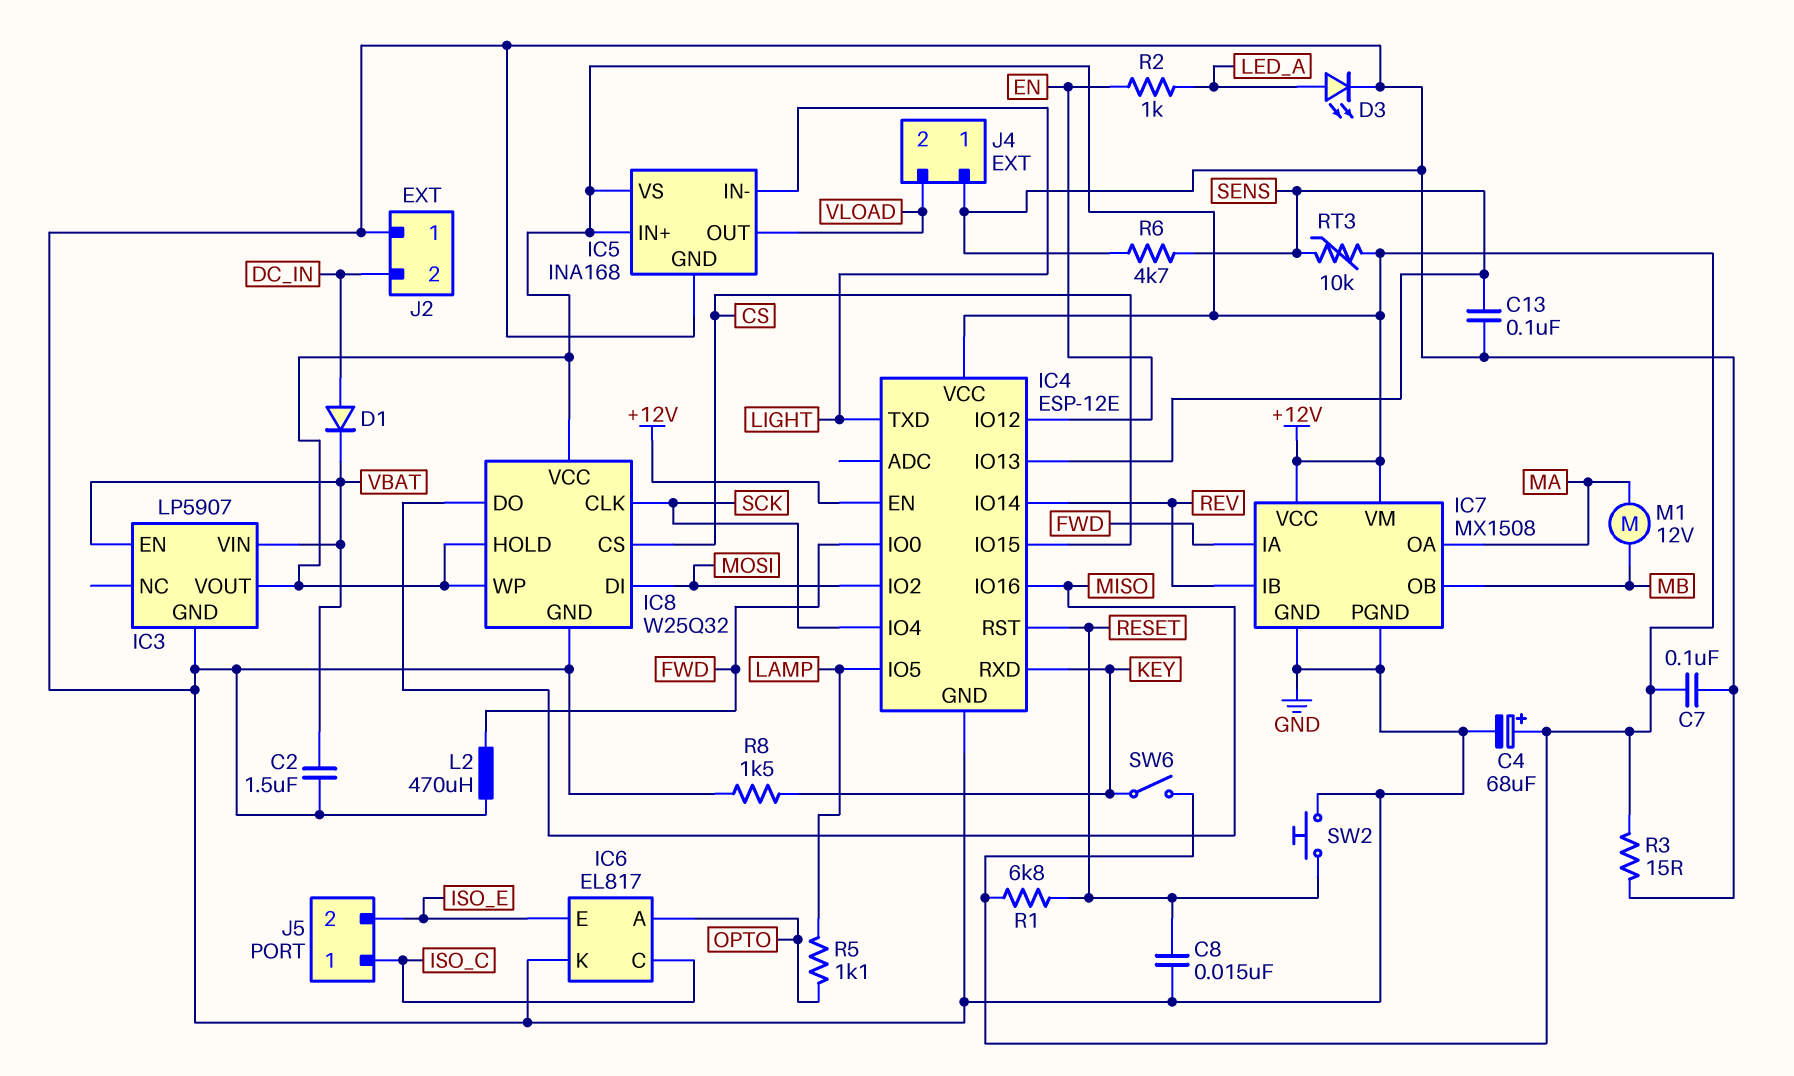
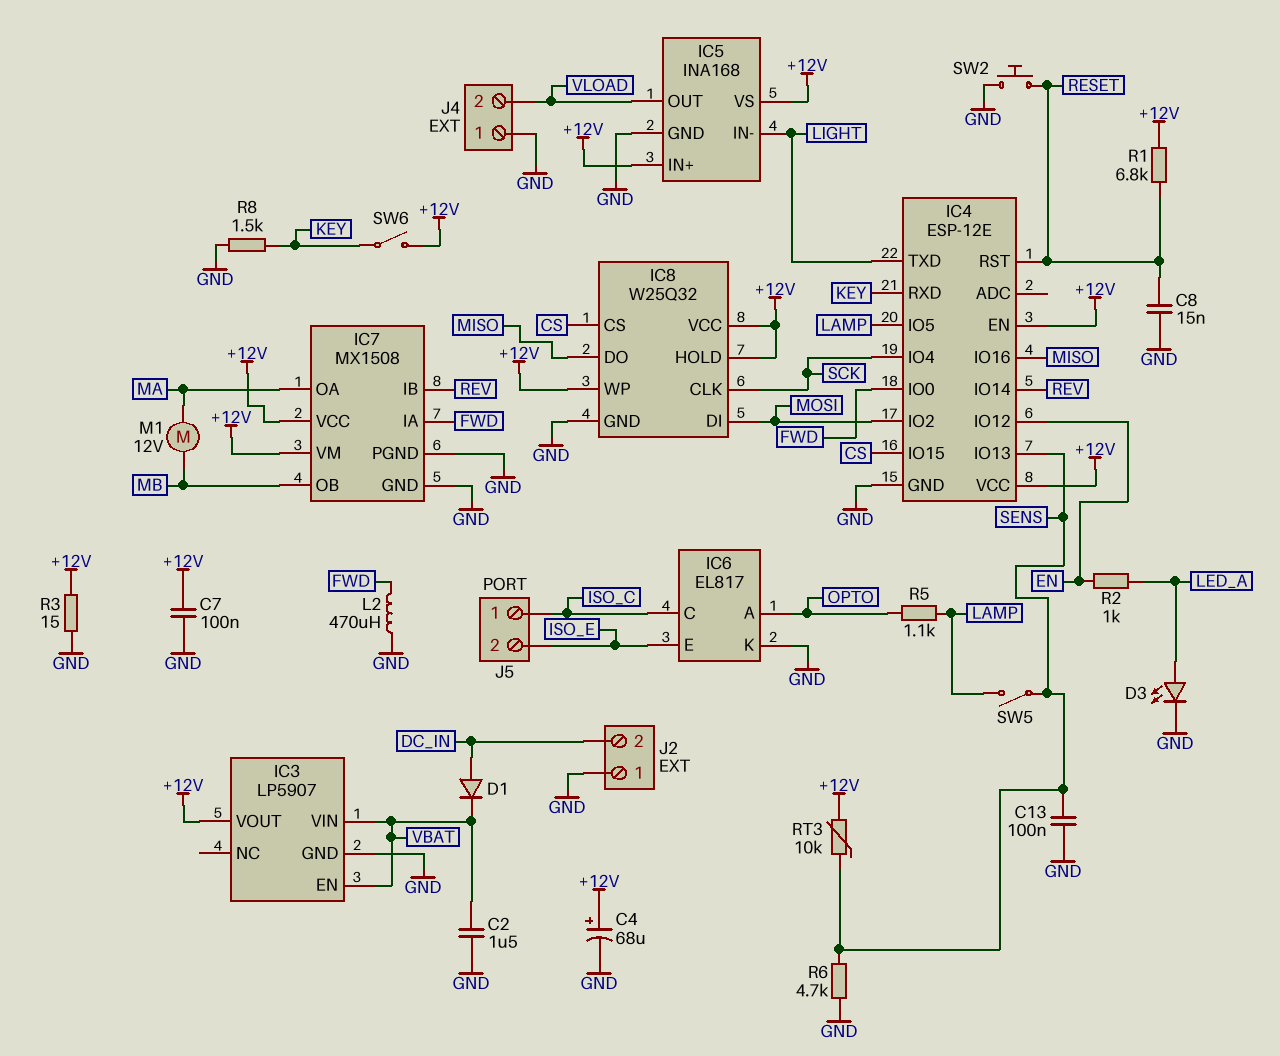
SW5: none -> switch (LAMP, SENS)

